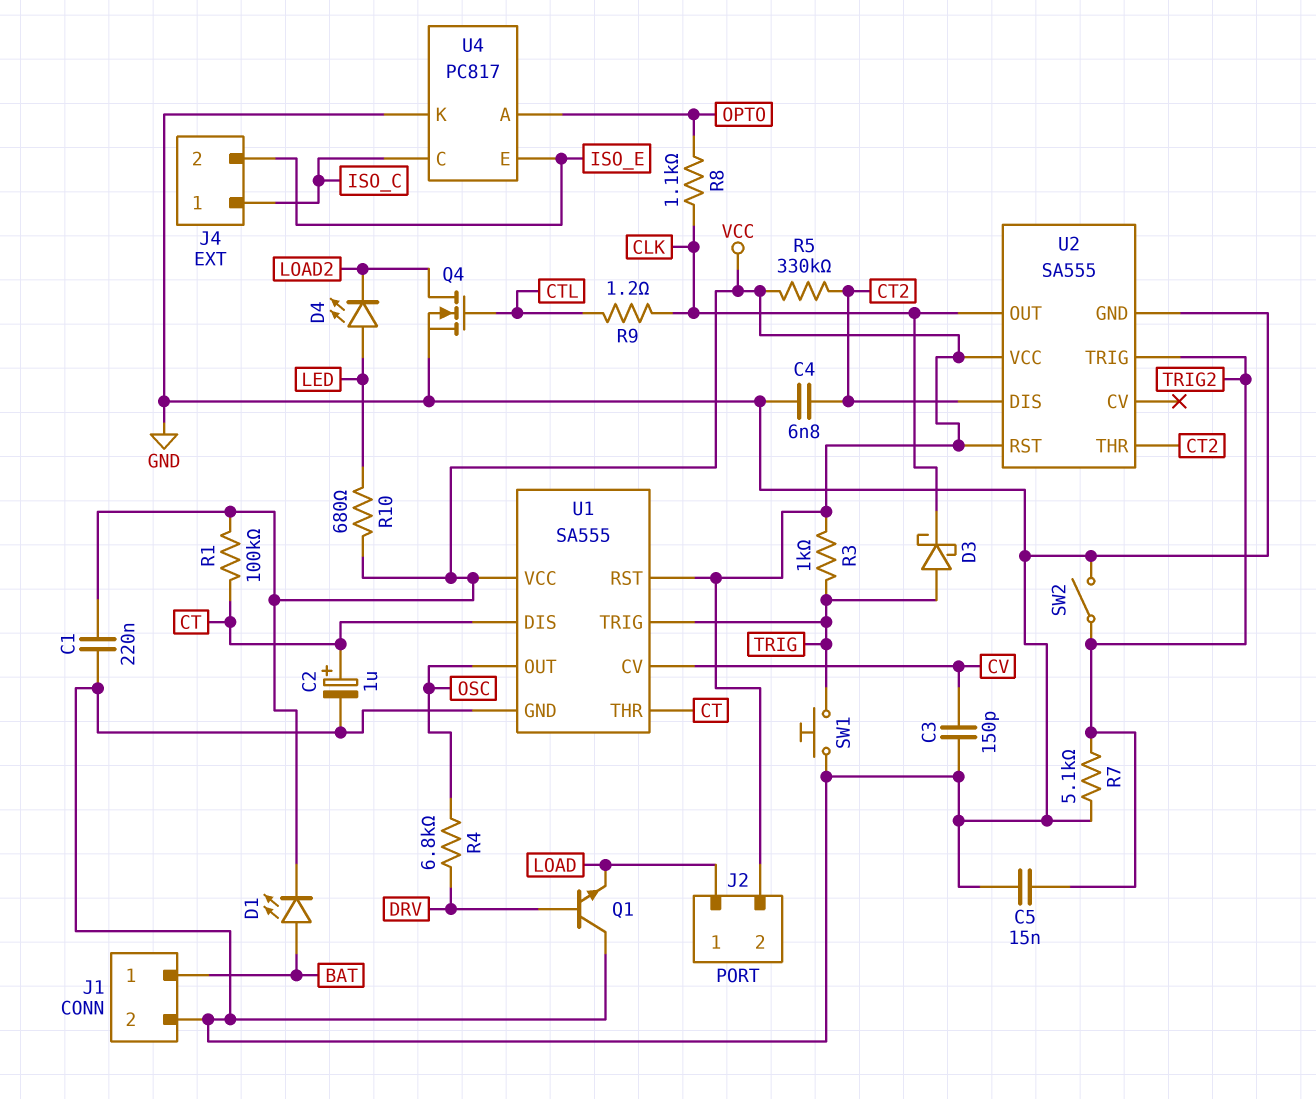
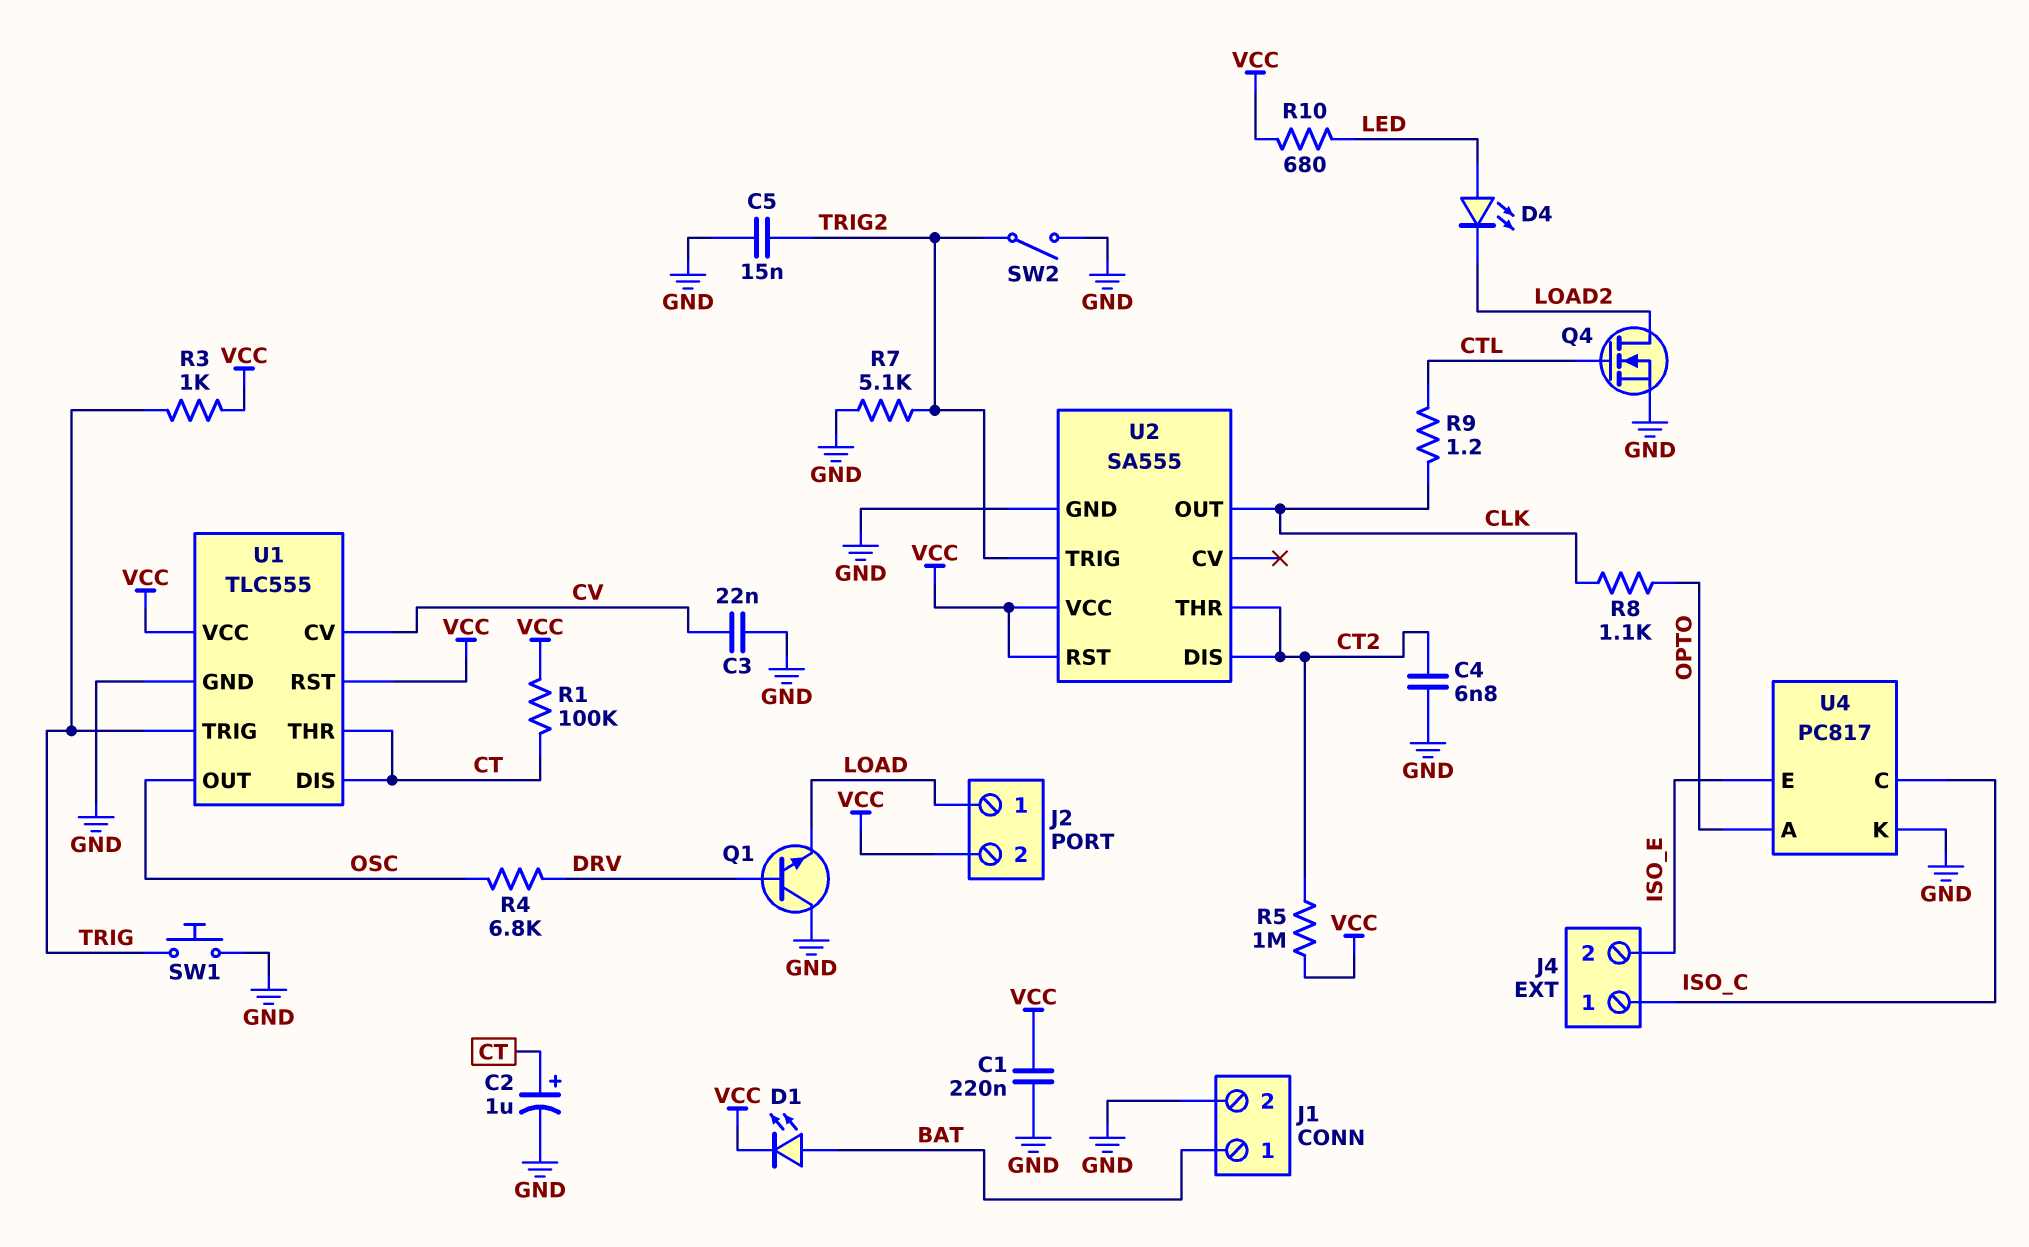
C3: 150pF (CV, GND) -> 22nF (CV, GND)
D3: schottky (A TRIG, K CLK) -> none
R5: 330k (CT2, VCC) -> 1M (CT2, VCC)
U1: SA555 -> TLC555

